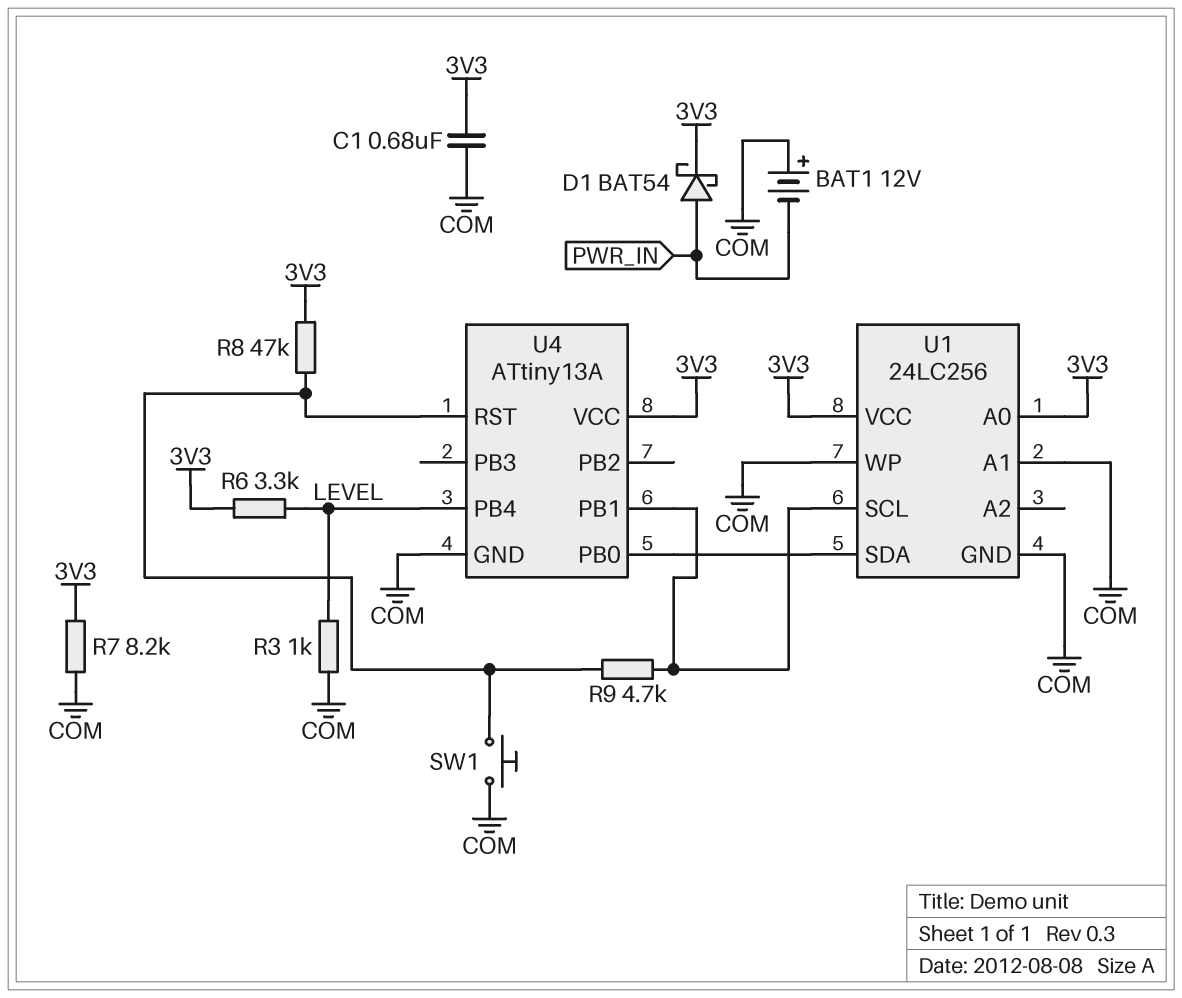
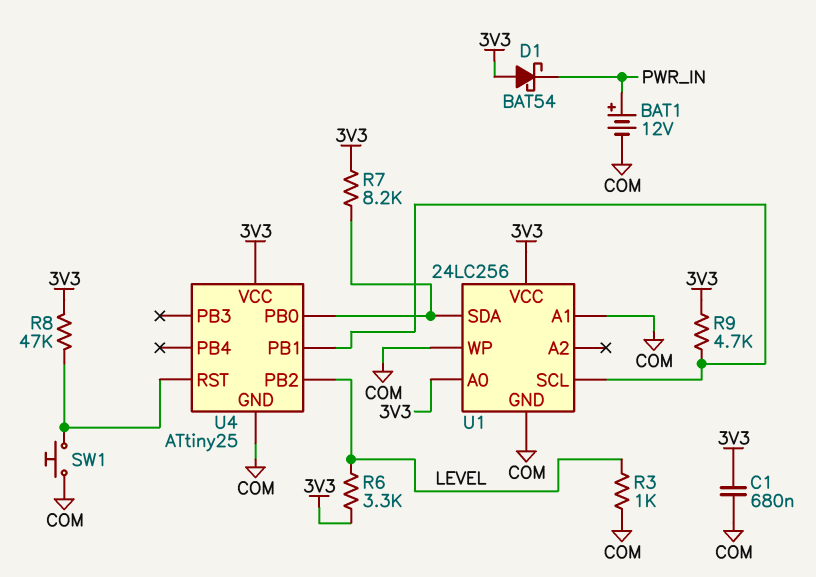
BAT1: 12V (plus COM, minus PWR_IN) -> 12V (plus PWR_IN, minus COM)
D1: schottky BAT54 (A PWR_IN, K 3V3) -> schottky BAT54 (A 3V3, K PWR_IN)
R7: 8.2k (3V3, COM) -> 8.2k (3V3, U1/SDA)
R9: 4.7k (U1/SCL, U4/RST) -> 4.7k (3V3, U1/SCL)
U4: ATtiny13A -> ATtiny25
U4 pin PB2: none -> LEVEL
U4 pin PB4: LEVEL -> none

